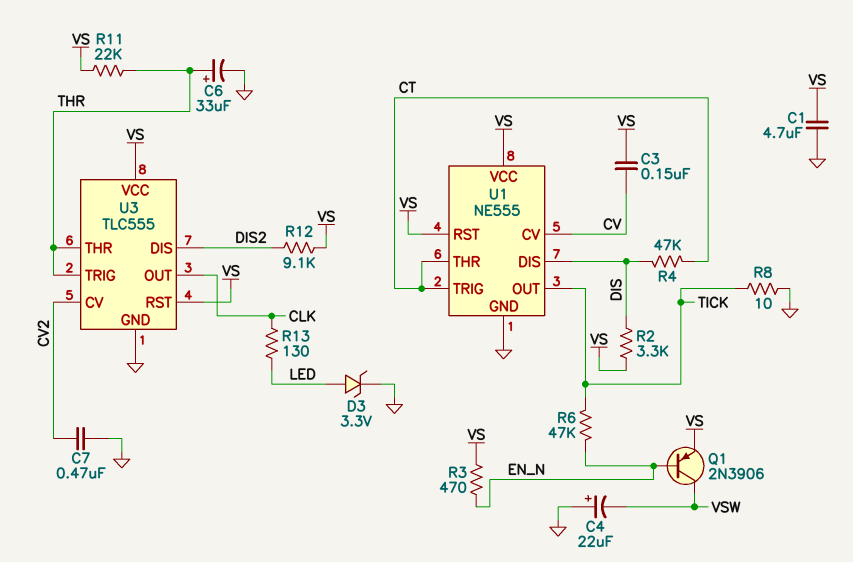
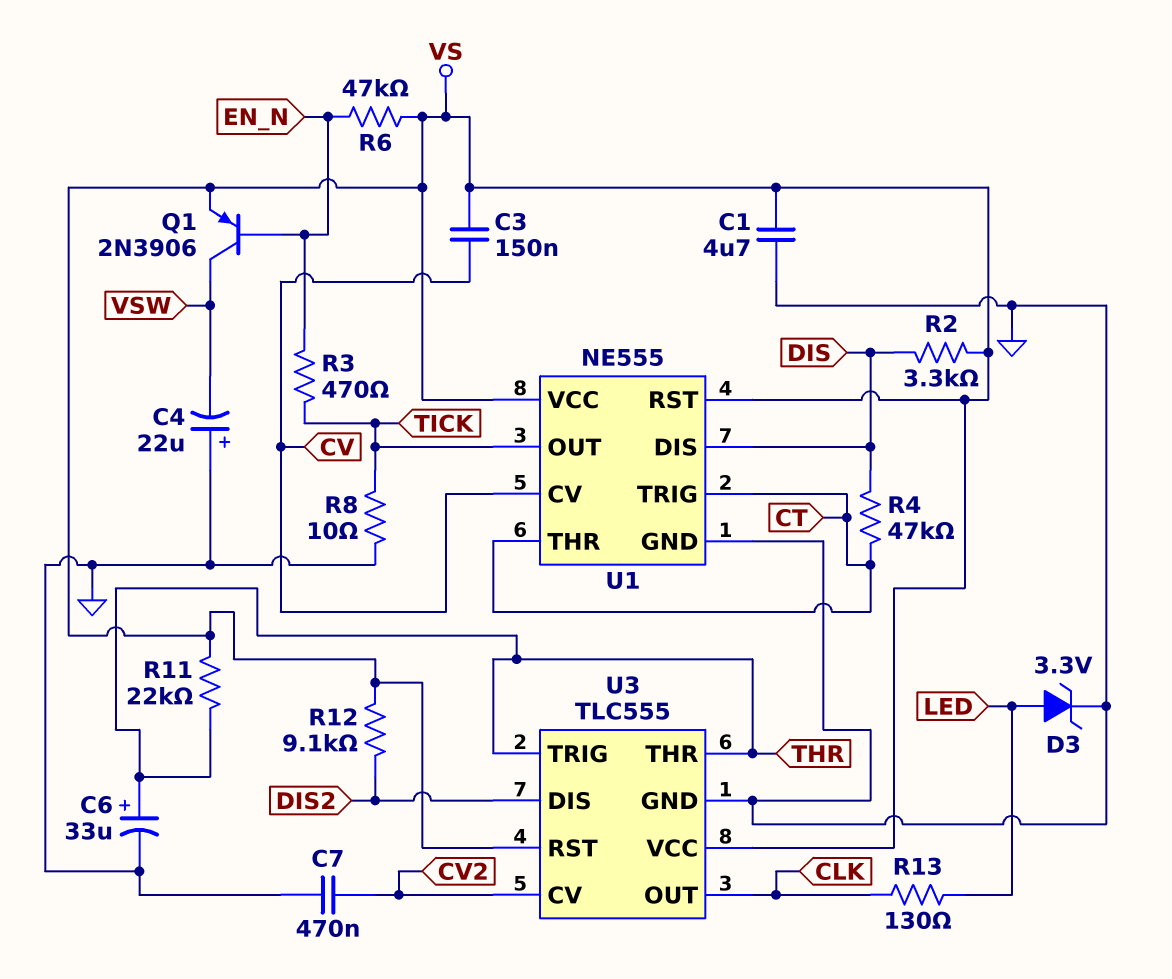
R3: 470 (EN_N, VS) -> 470 (EN_N, TICK)
R6: 47k (EN_N, TICK) -> 47k (EN_N, VS)

